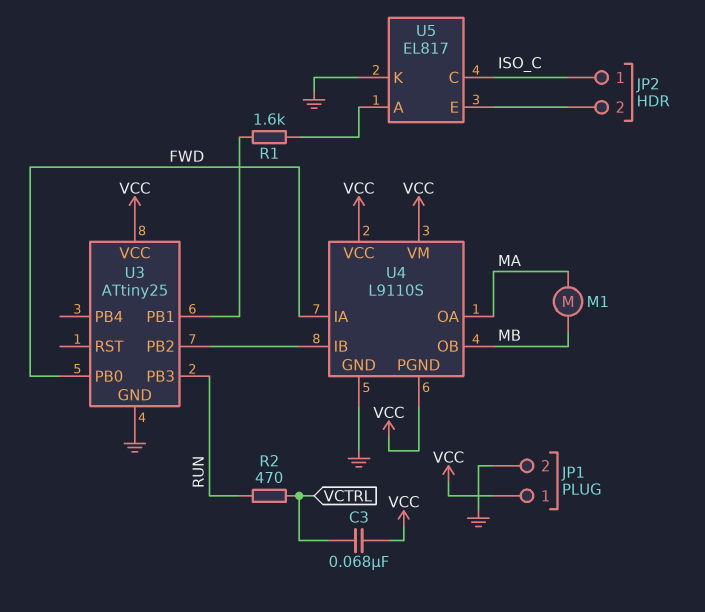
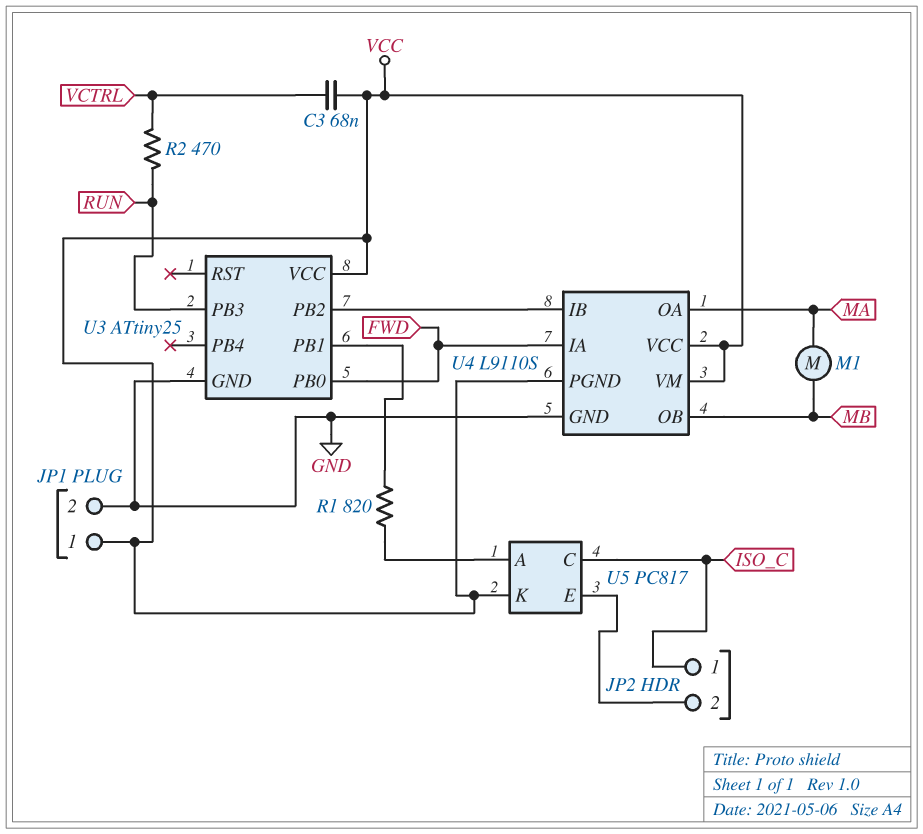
R1: 1.6k (U3/PB1, U5/A) -> 820 (U3/PB1, U5/A)
U5: EL817 -> PC817
U5 pin K: GND -> VCC

